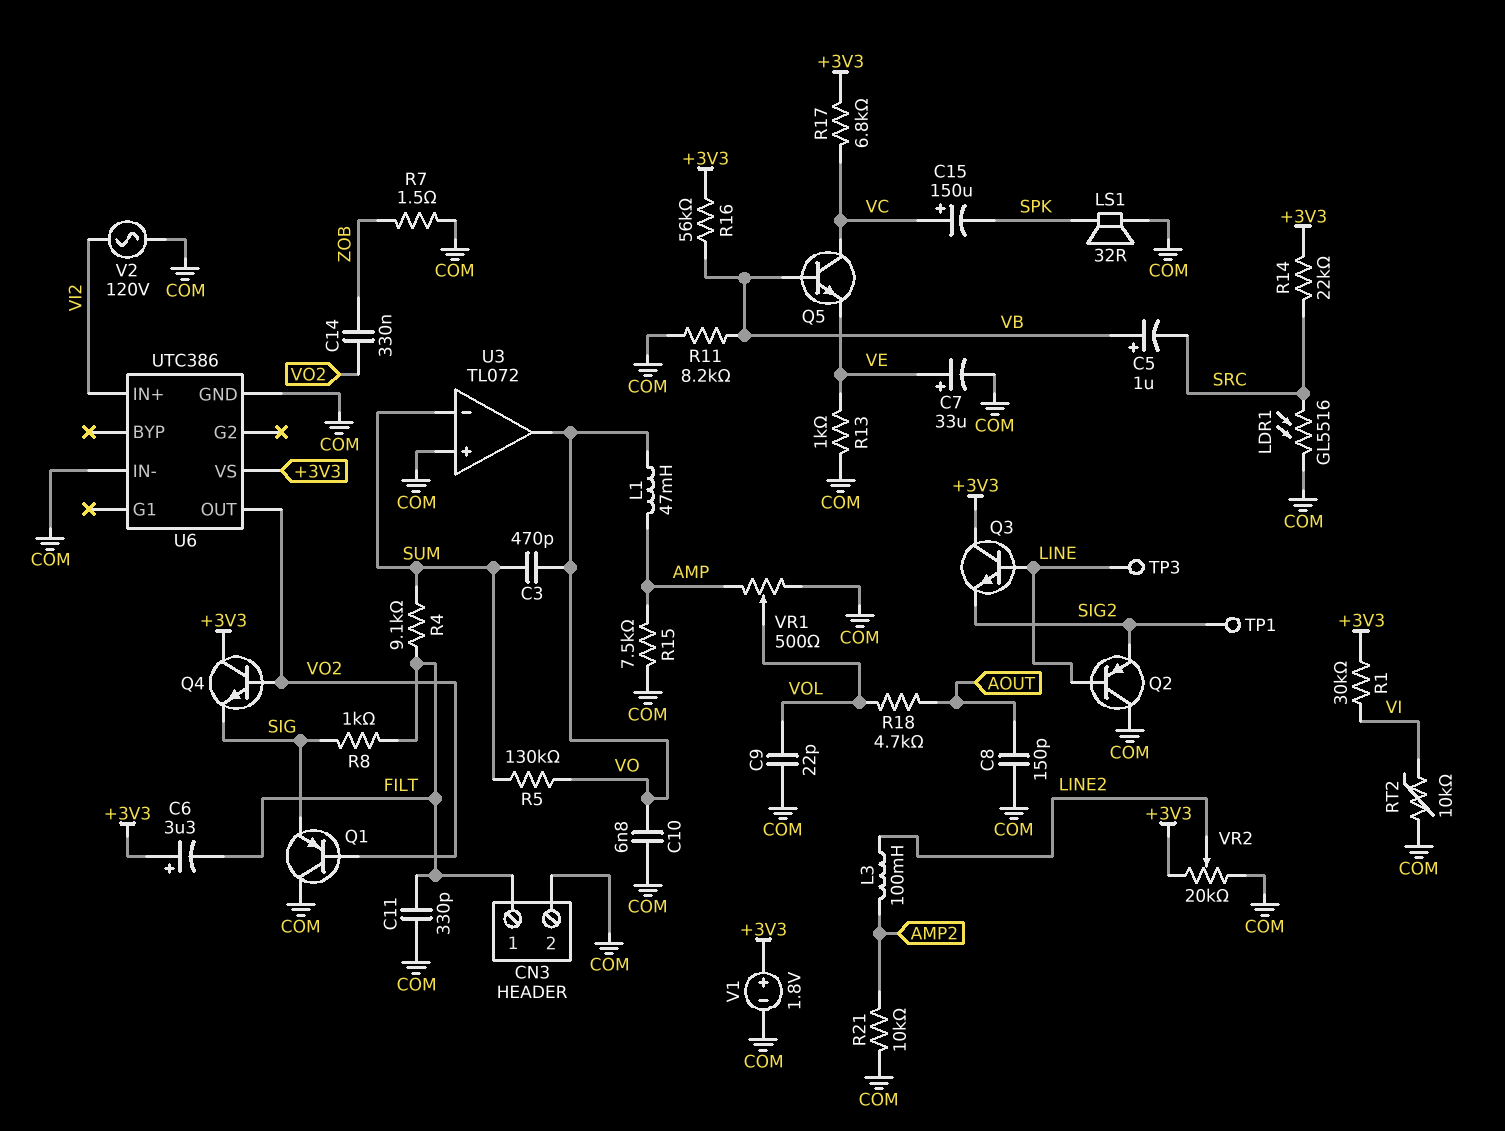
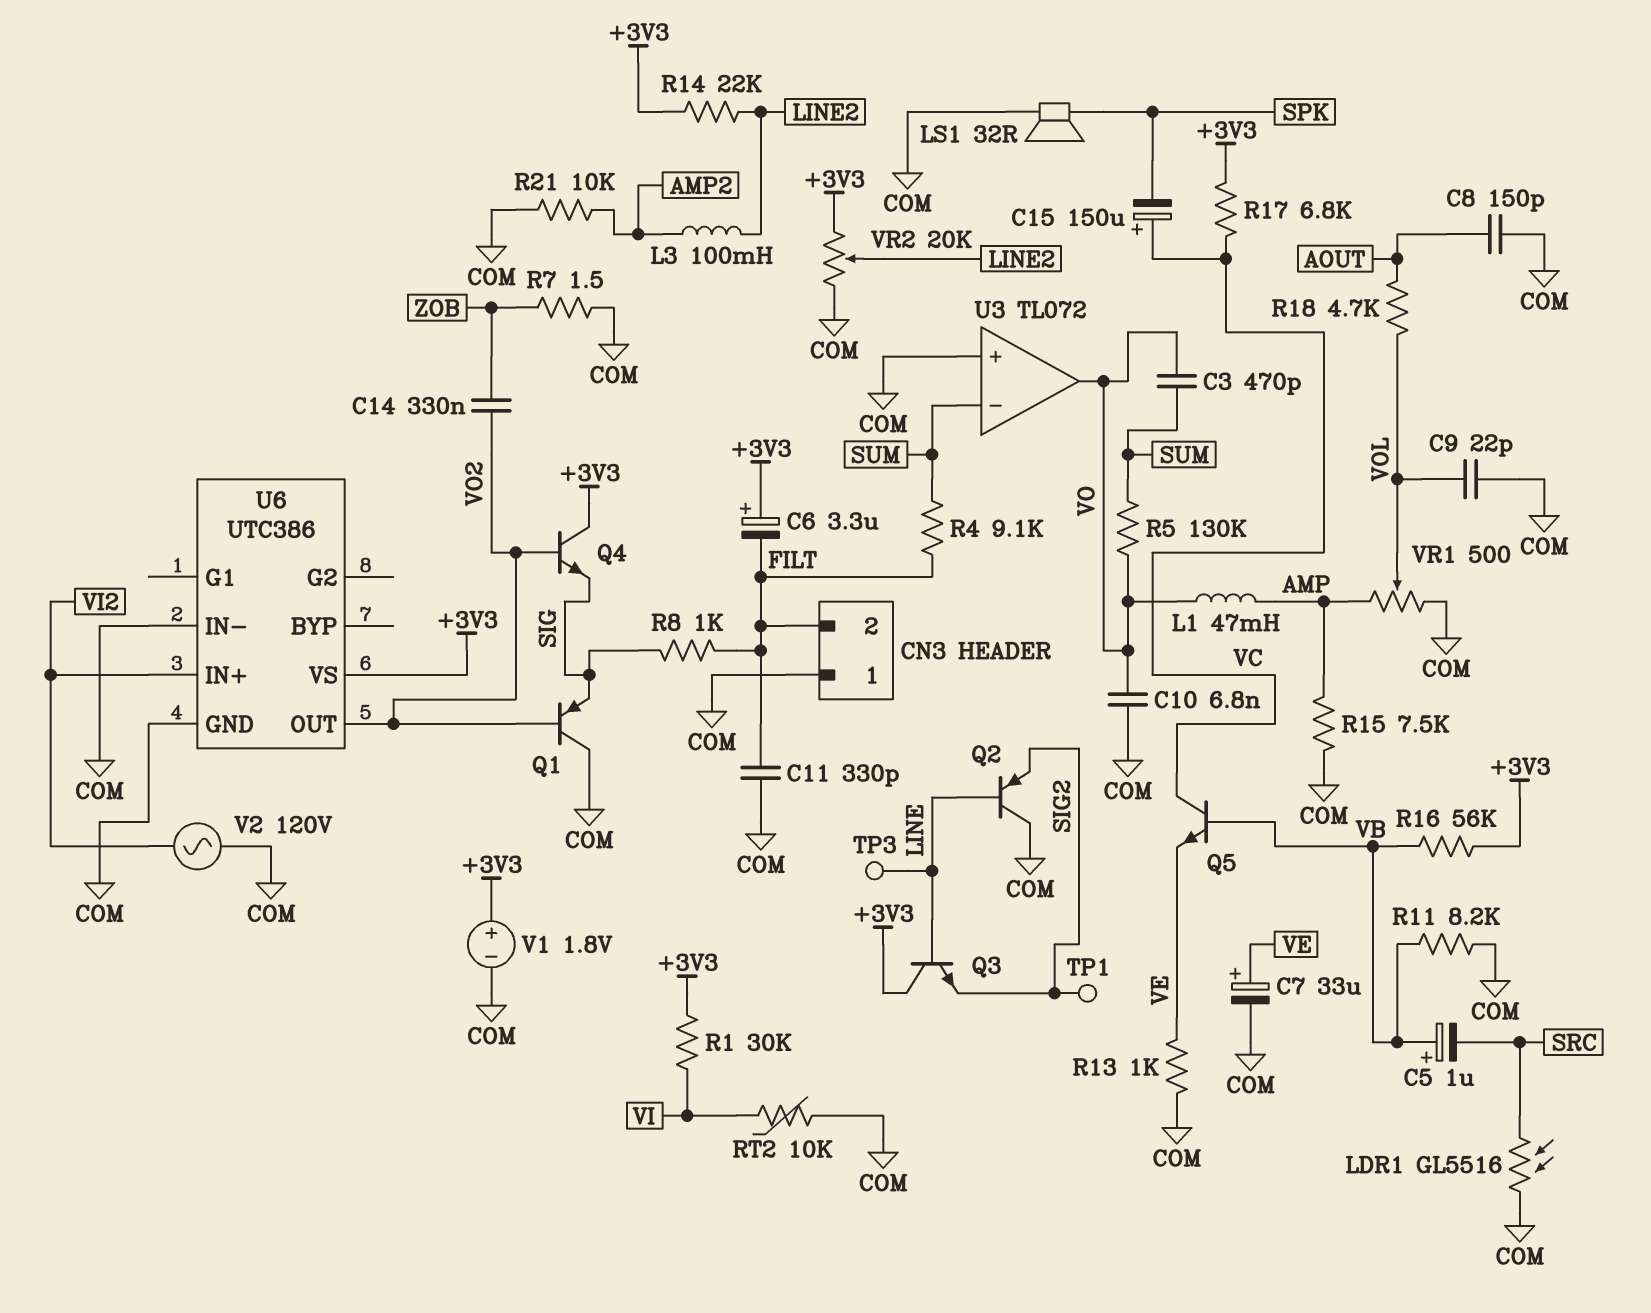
CN3 pin 1: FILT -> COM
CN3 pin 2: COM -> FILT
R14: 22k (+3V3, SRC) -> 22k (+3V3, LINE2)

